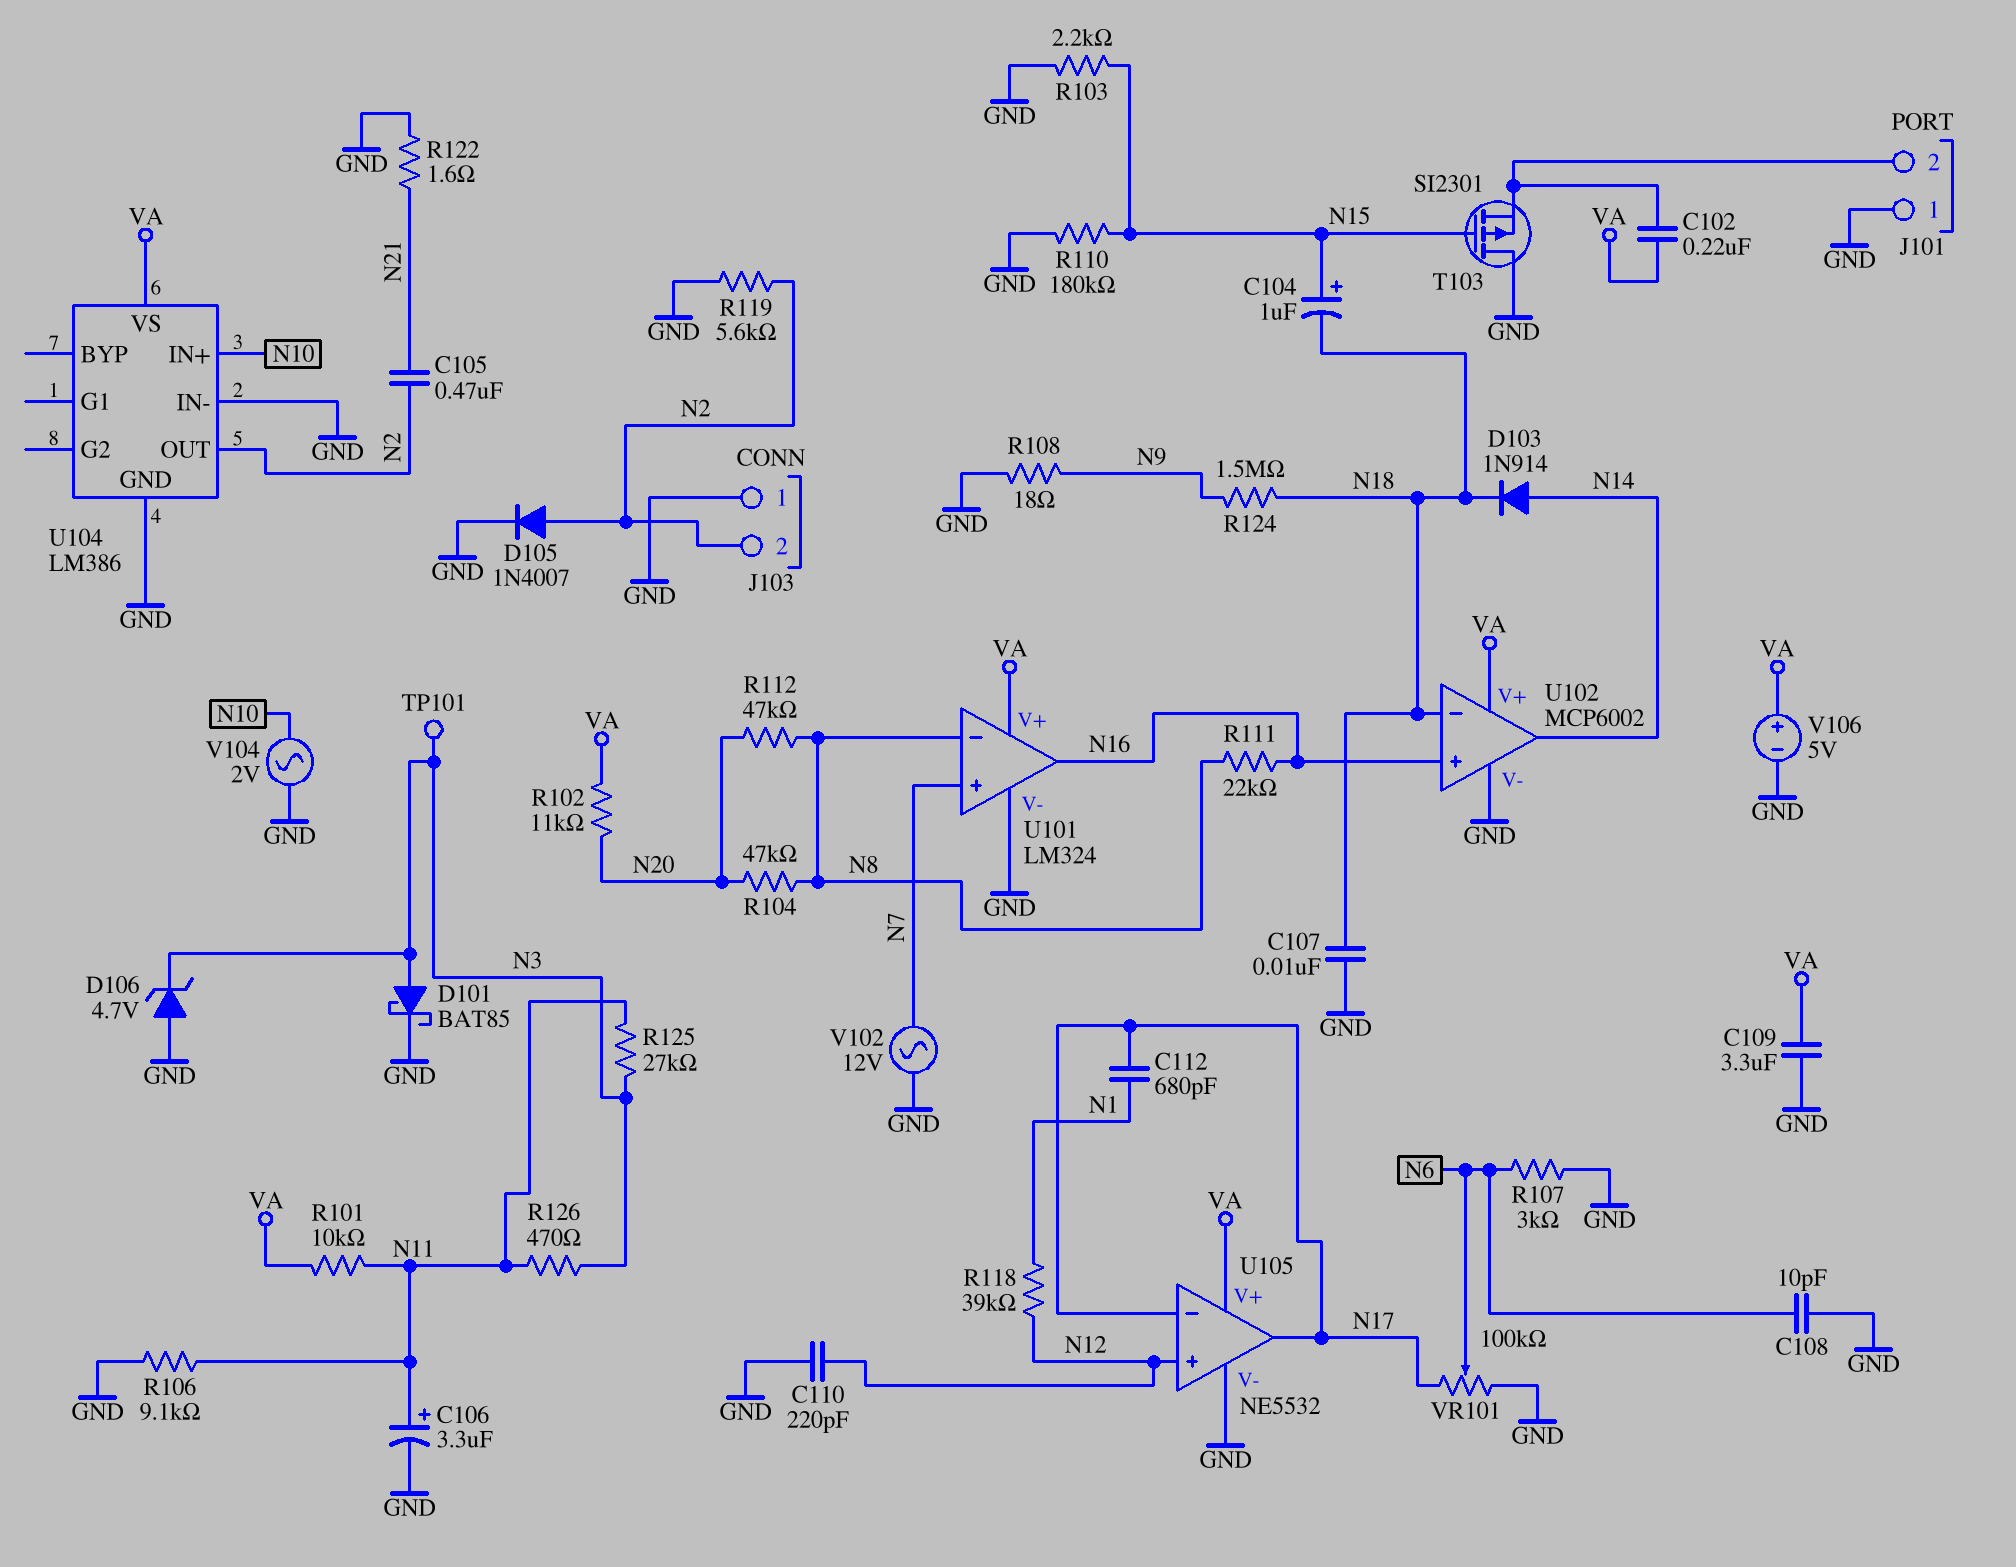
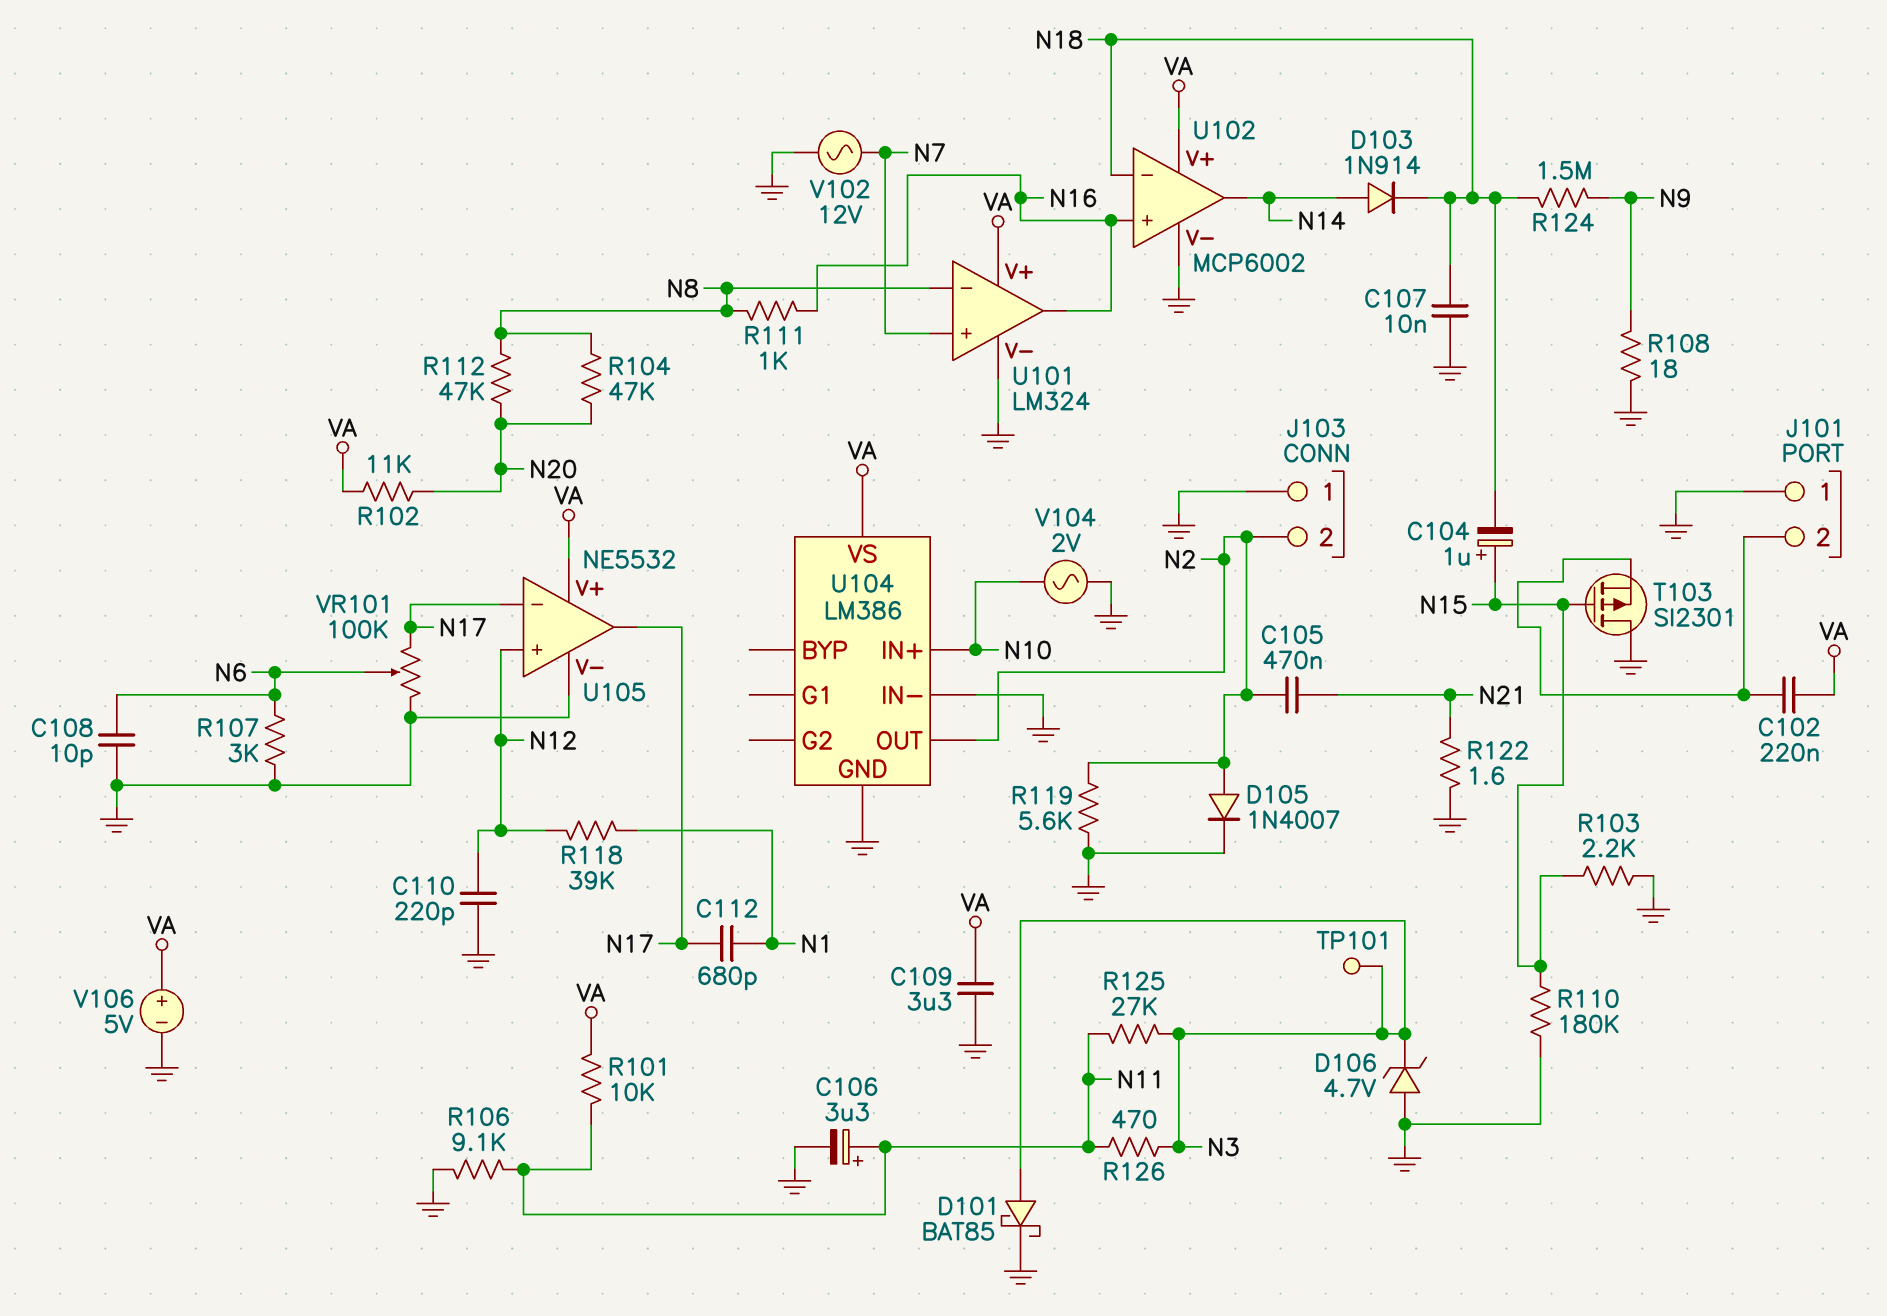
R111: 22k (N8, N16) -> 1k (N8, N16)

